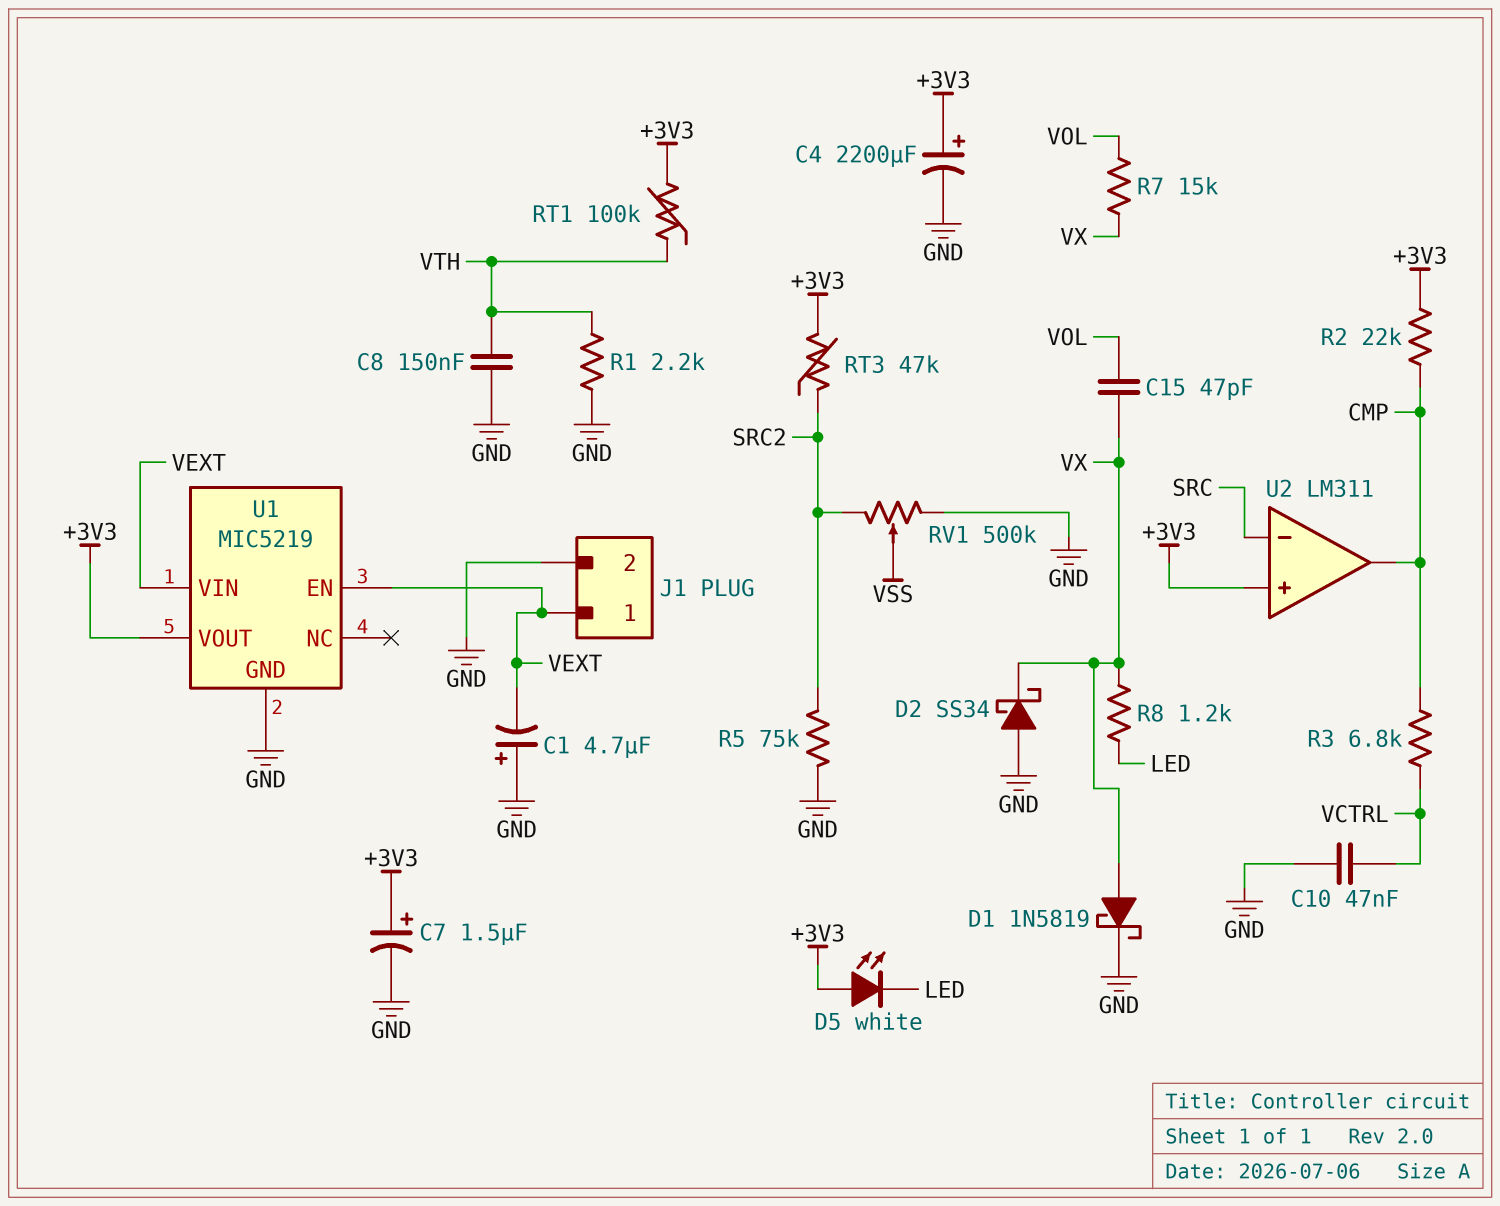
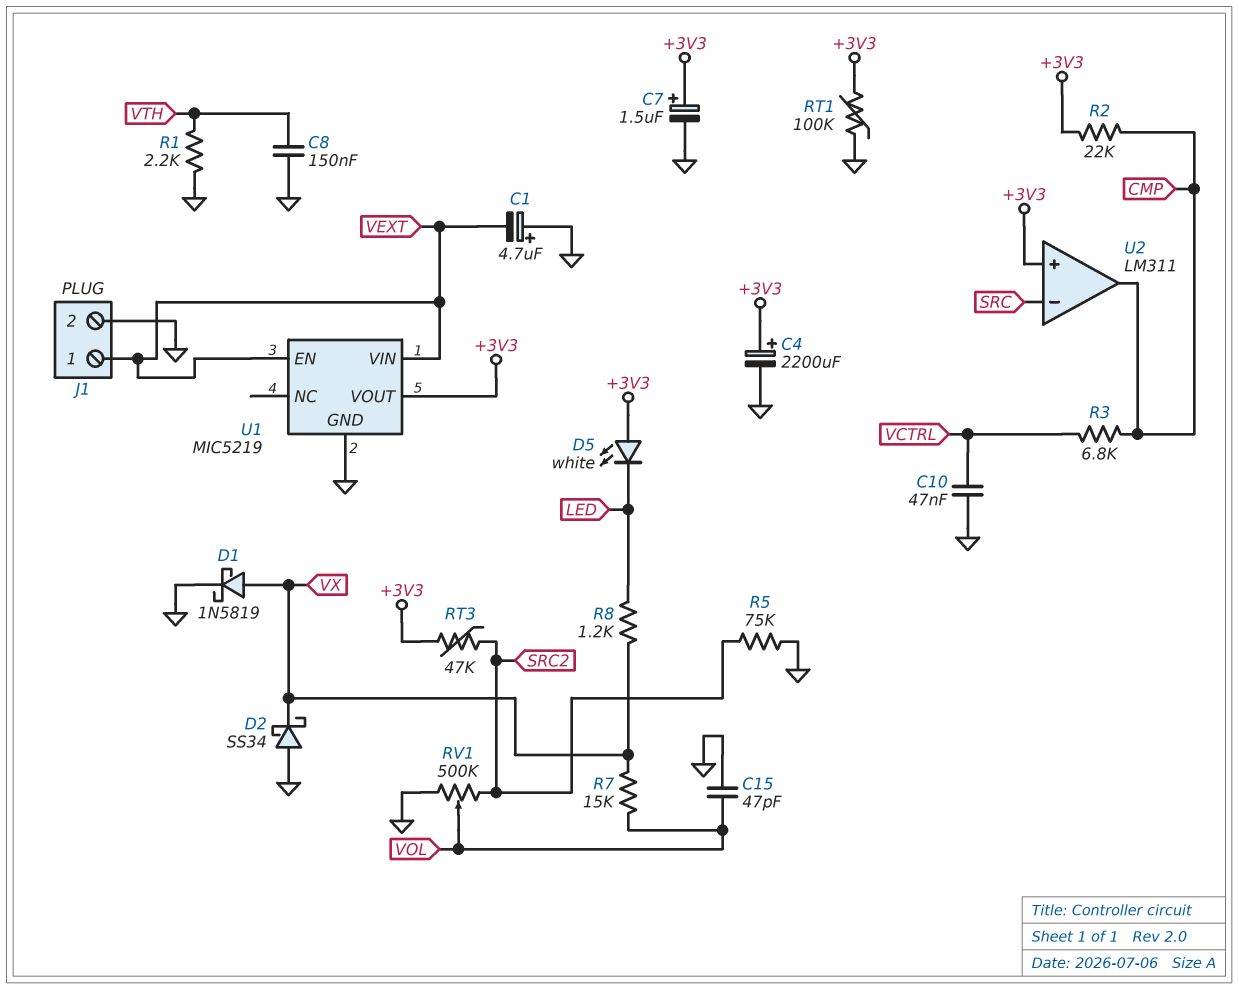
C15: 47pF (VOL, VX) -> 47pF (GND, VOL)
RT1: 100k (+3V3, VTH) -> 100k (+3V3, GND)
RV1: 500k (GND, SRC2, wiper VSS) -> 500k (GND, SRC2, wiper VOL)

